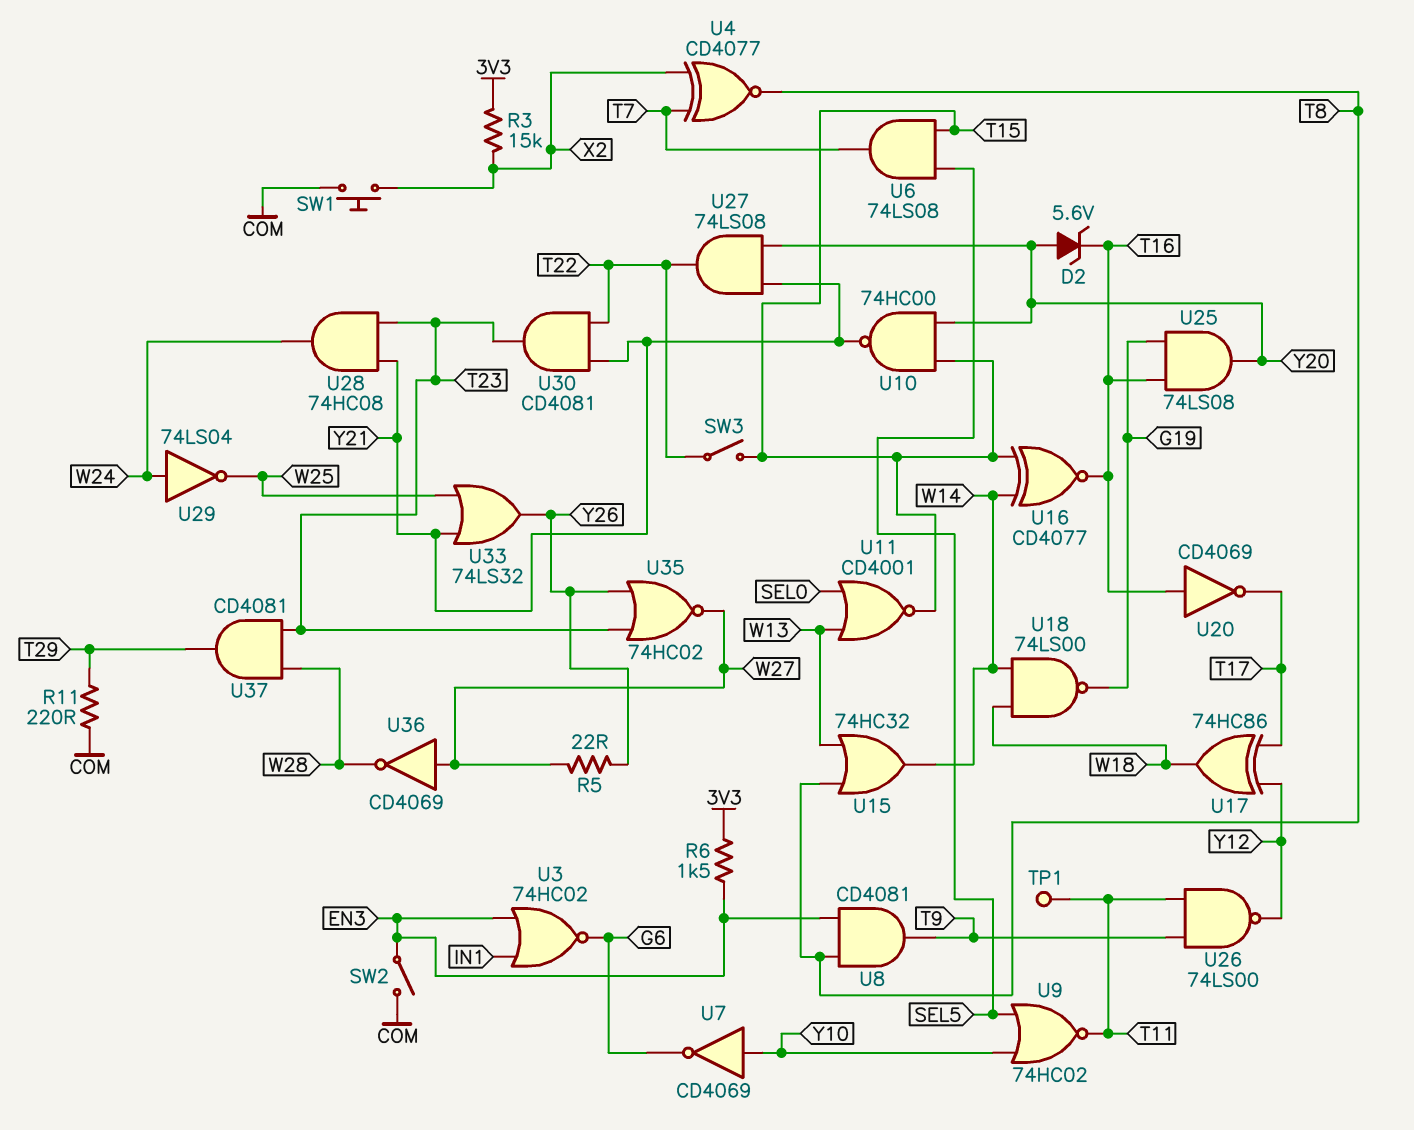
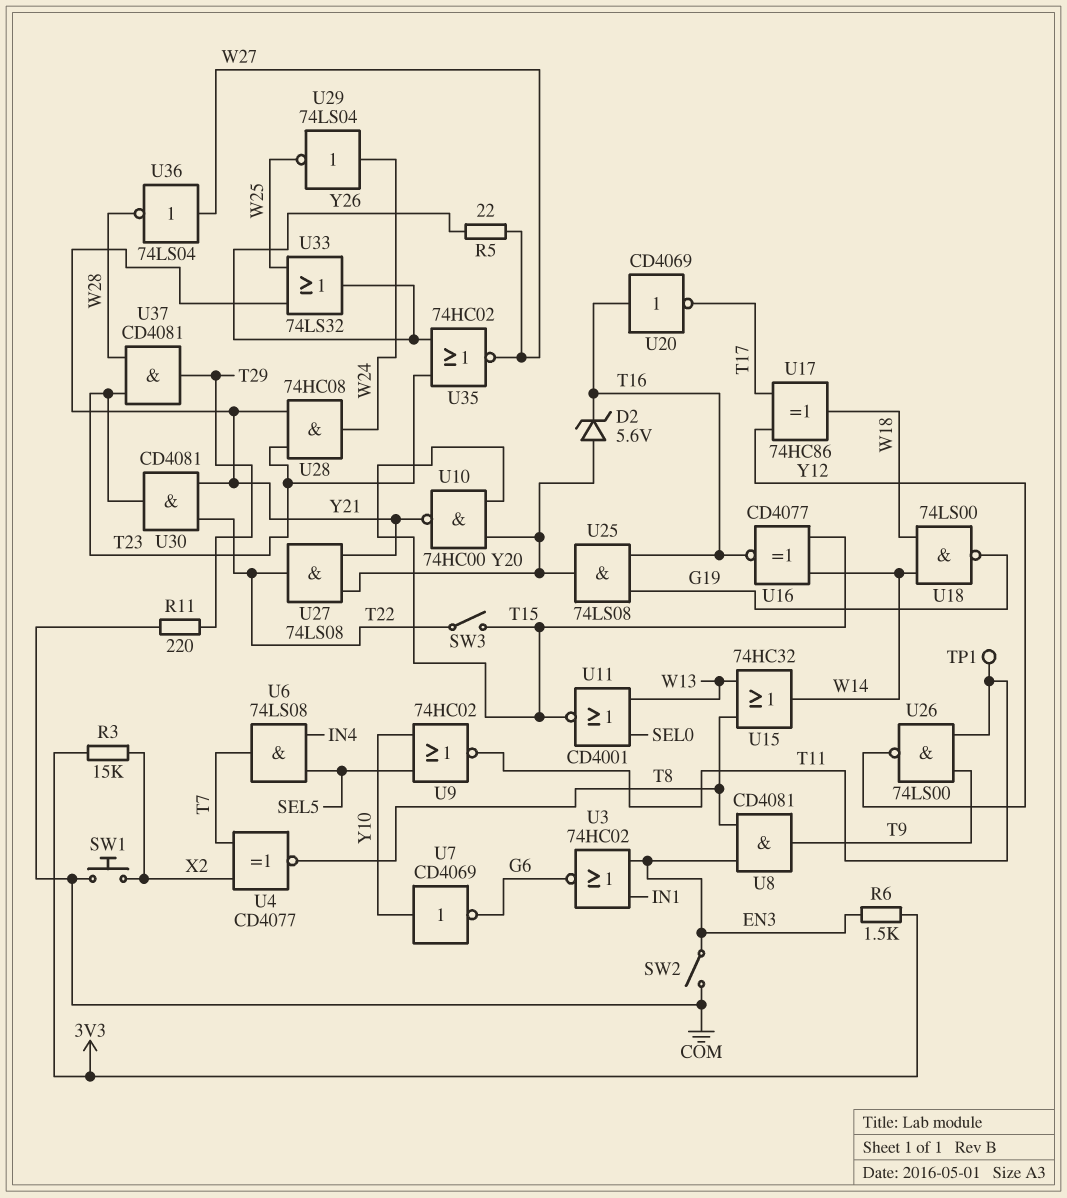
U6: AND 74LS08 (in SEL5, in T15, out T7) -> AND 74LS08 (in IN4, in SEL5, out T7)
U36: NOT CD4069 (in W27, out W28) -> NOT 74LS04 (in W27, out W28)

